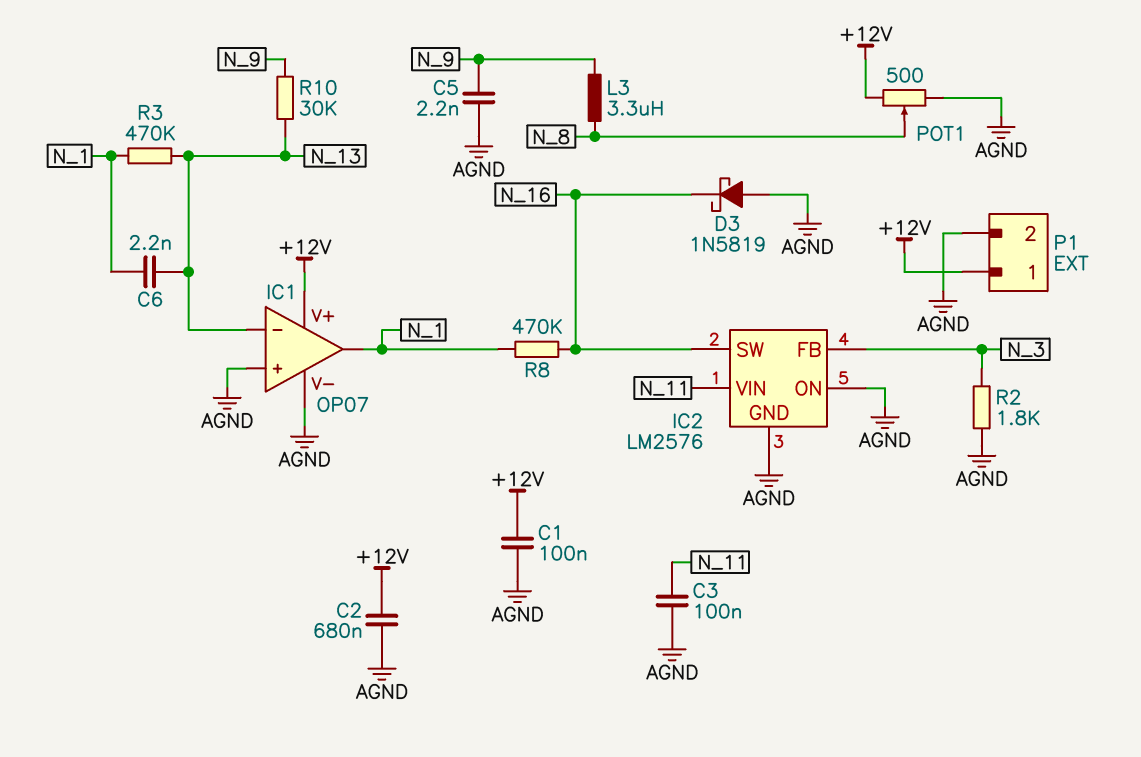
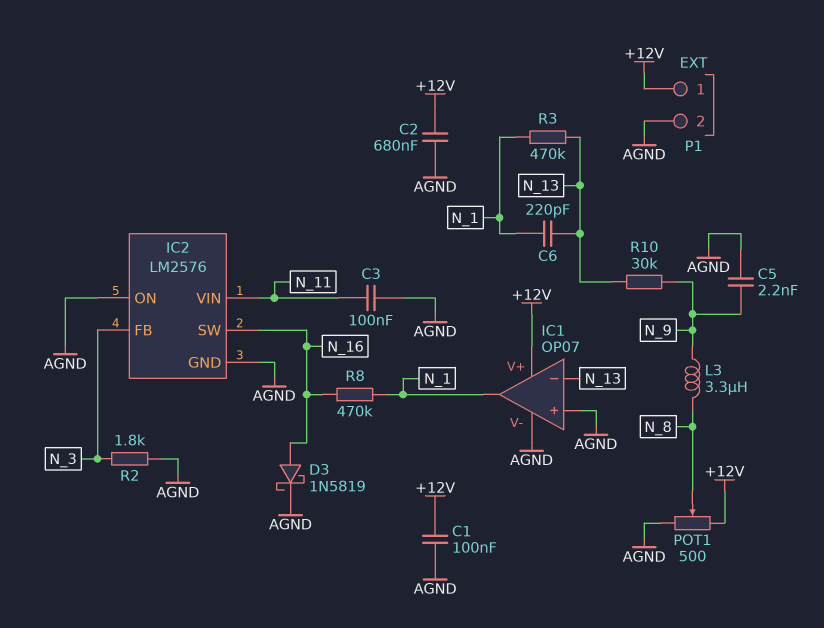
C6: 2.2nF (N_1, N_13) -> 220pF (N_1, N_13)
D3: schottky 1N5819 (A AGND, K N_16) -> schottky 1N5819 (A N_16, K AGND)

